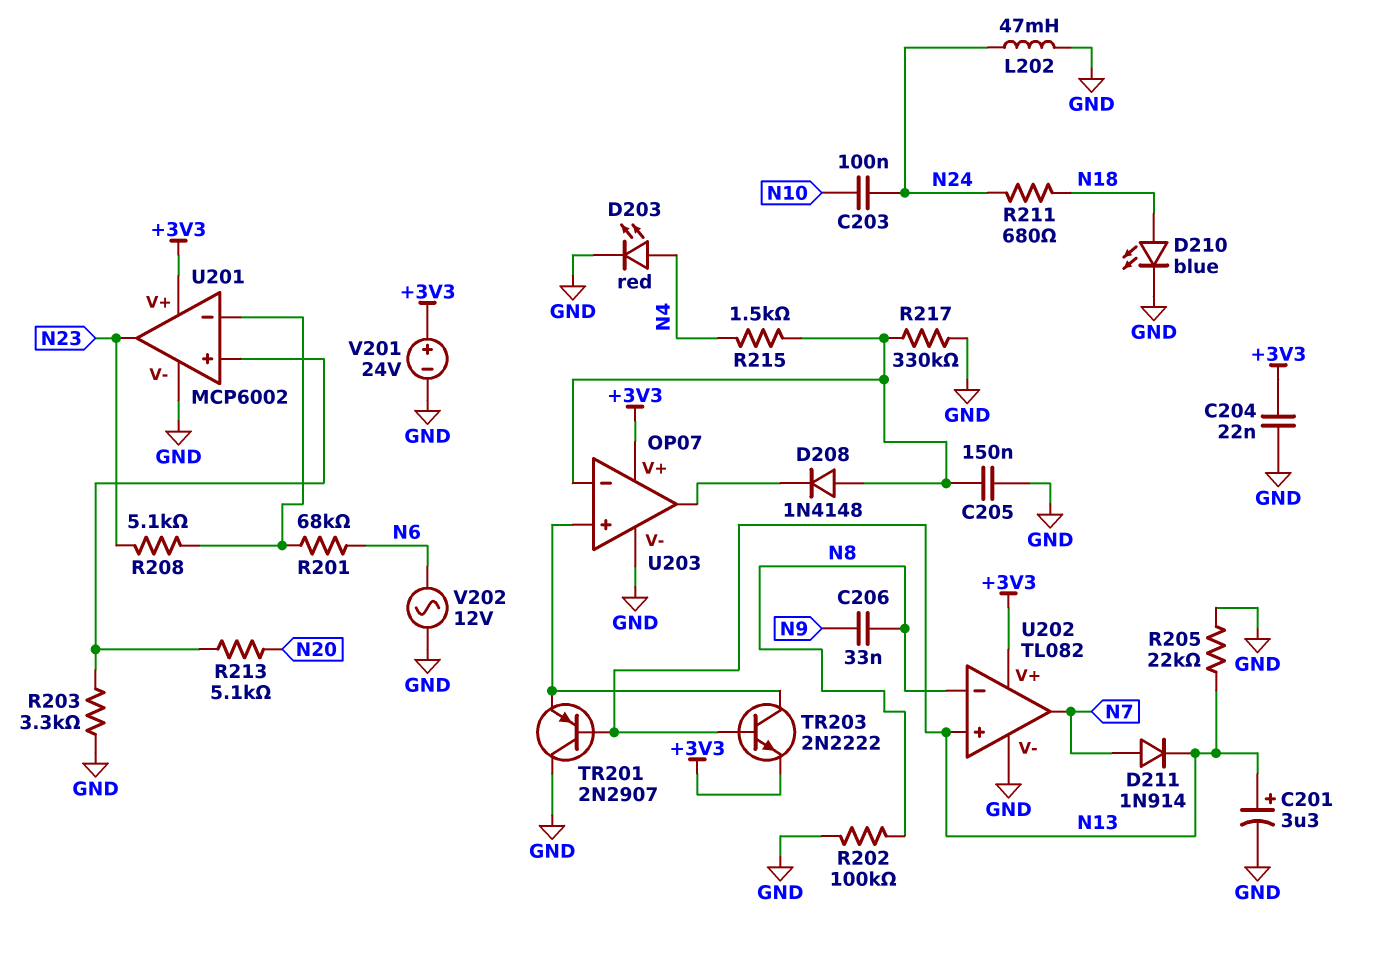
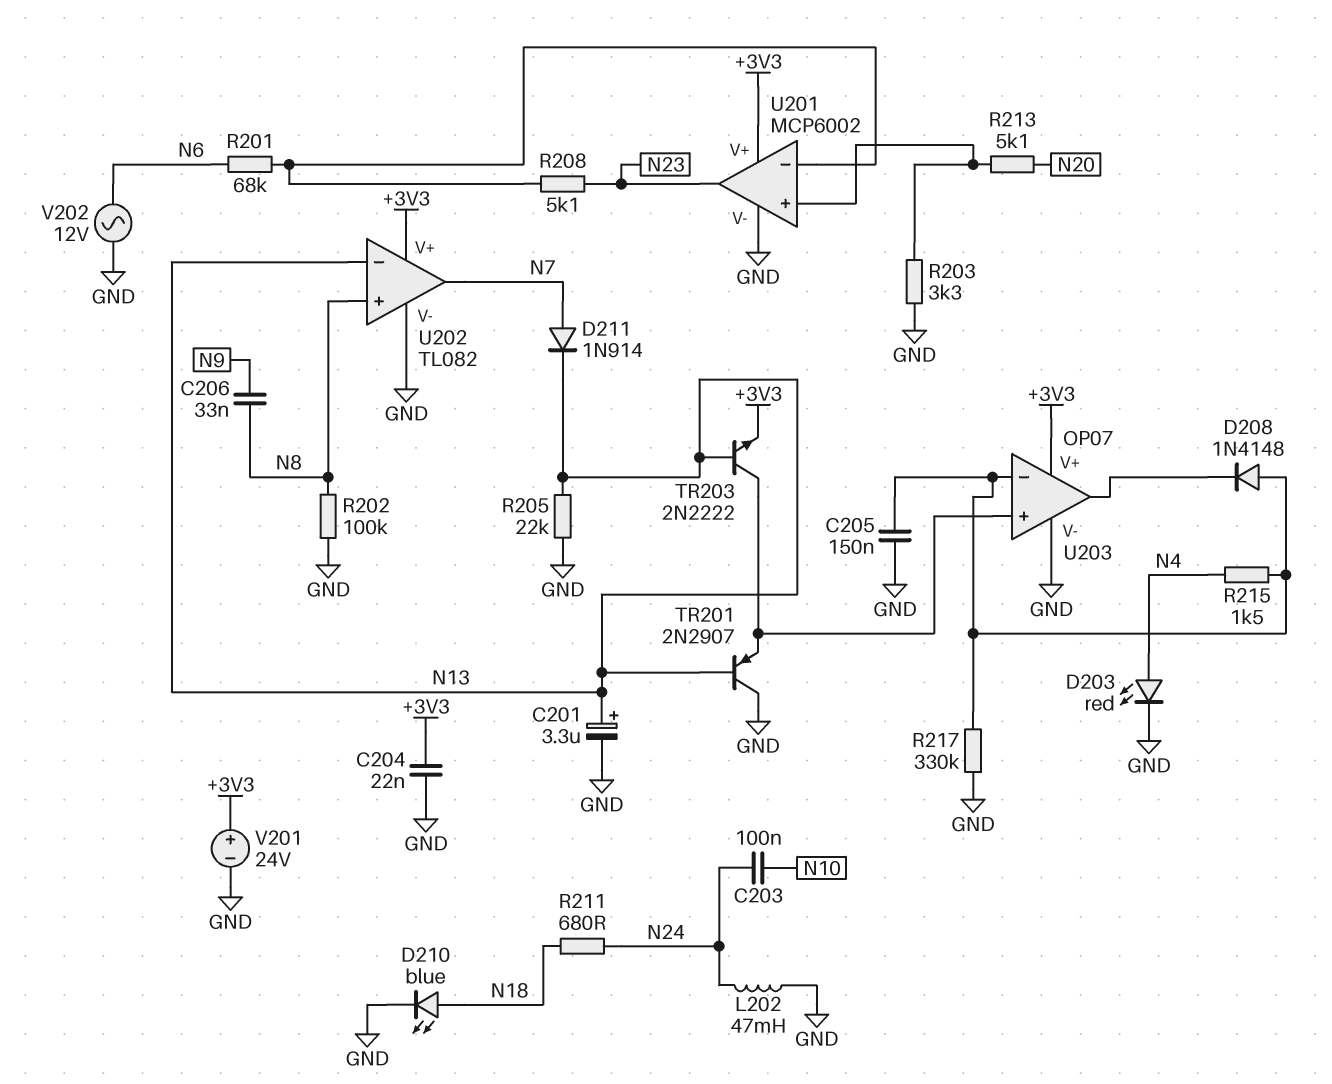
U202 pin in+: N13 -> N8
U202 pin in-: N8 -> N13

